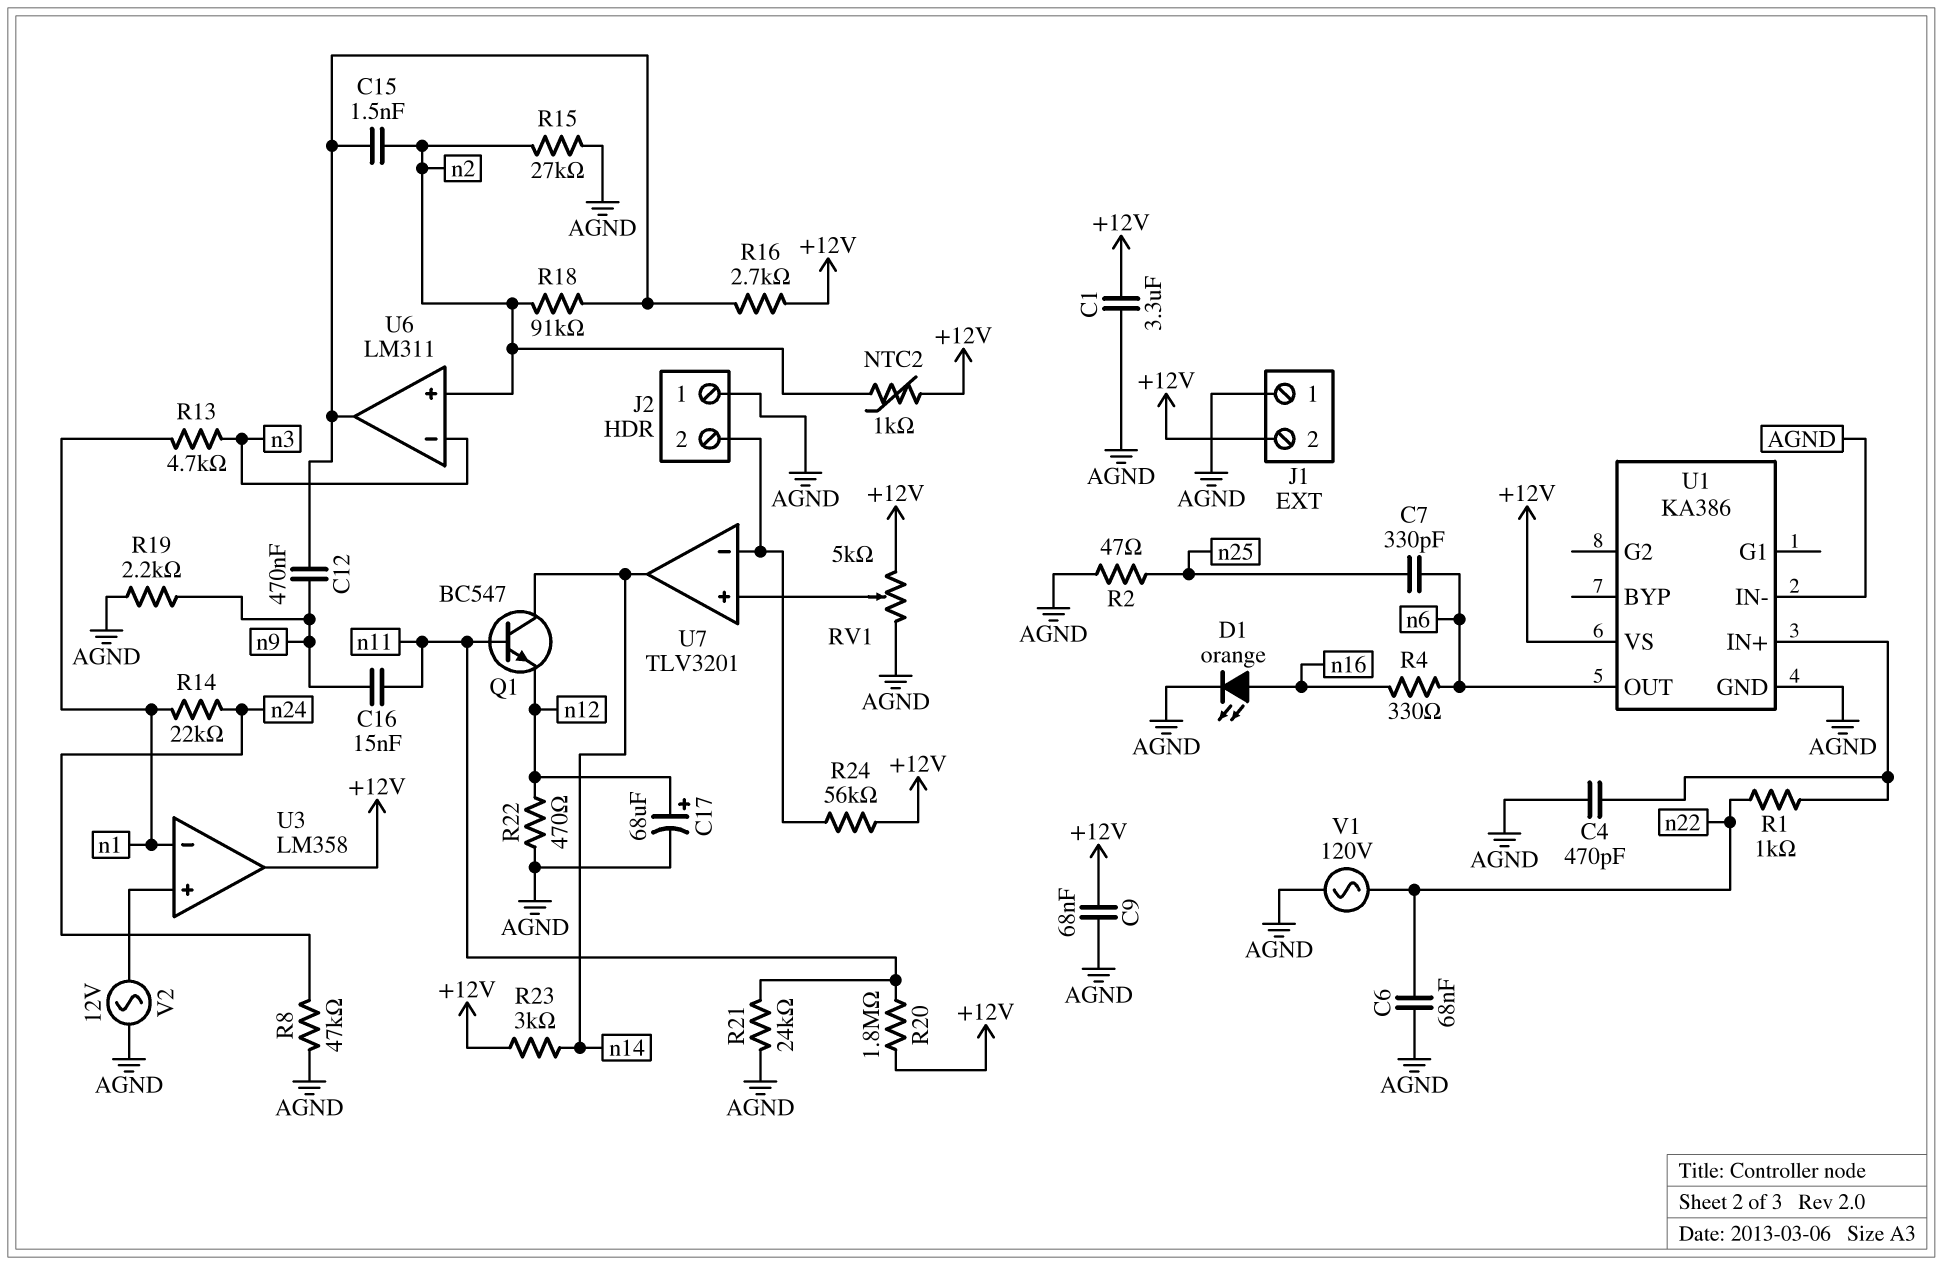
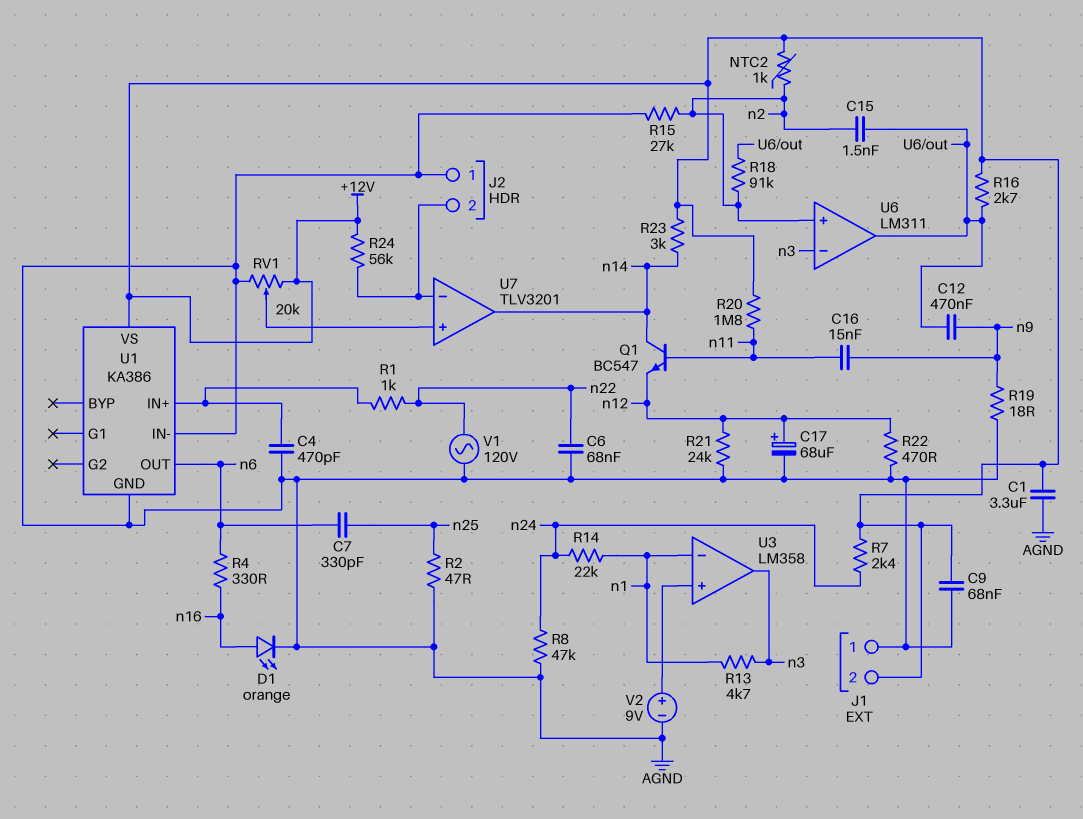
R7: none -> 2.4k (+12V, n24)
R19: 2.2k (AGND, n9) -> 18 (AGND, n9)
R21: 24k (AGND, n11) -> 24k (AGND, n12)
RV1: 5k (+12V, AGND, wiper U7/in+) -> 20k (+12V, AGND, wiper U7/in+)
U3 pin out: +12V -> n3
V2: AC 12V (AGND, U3/in+) -> 9V (plus U3/in+, minus AGND)

